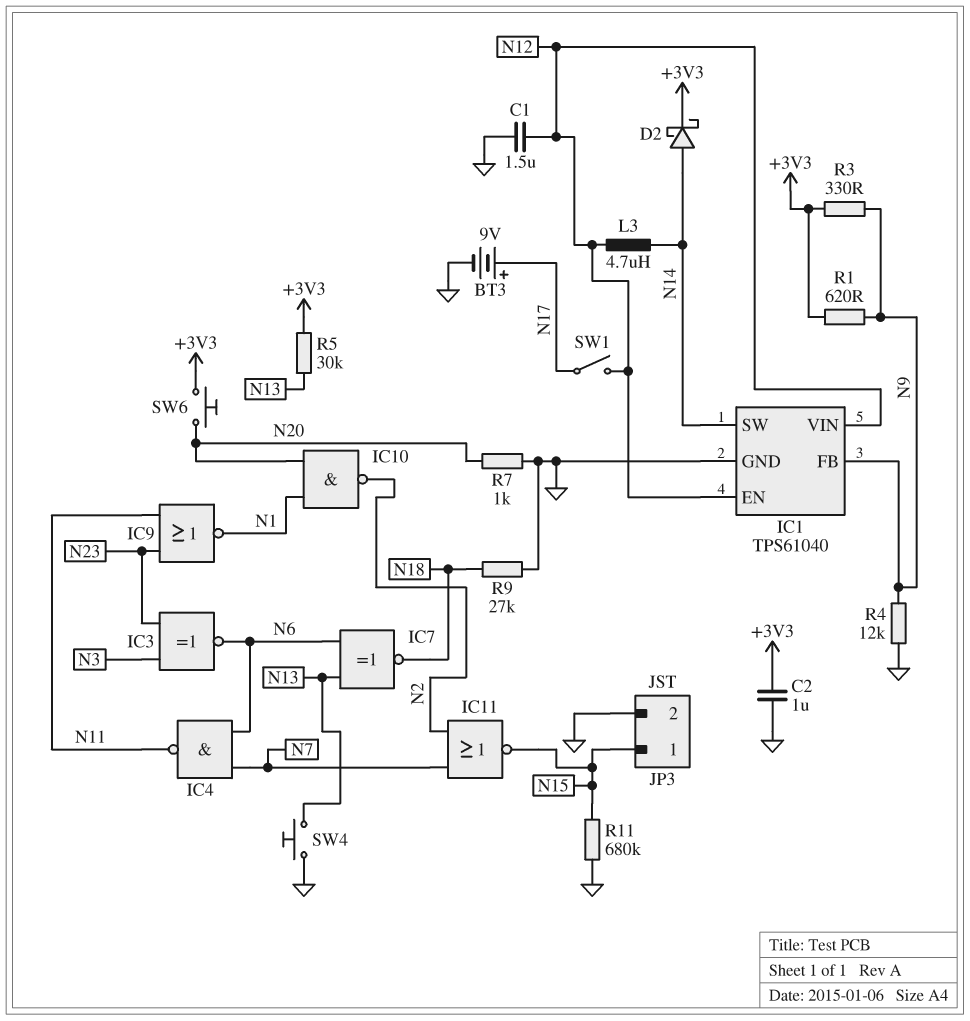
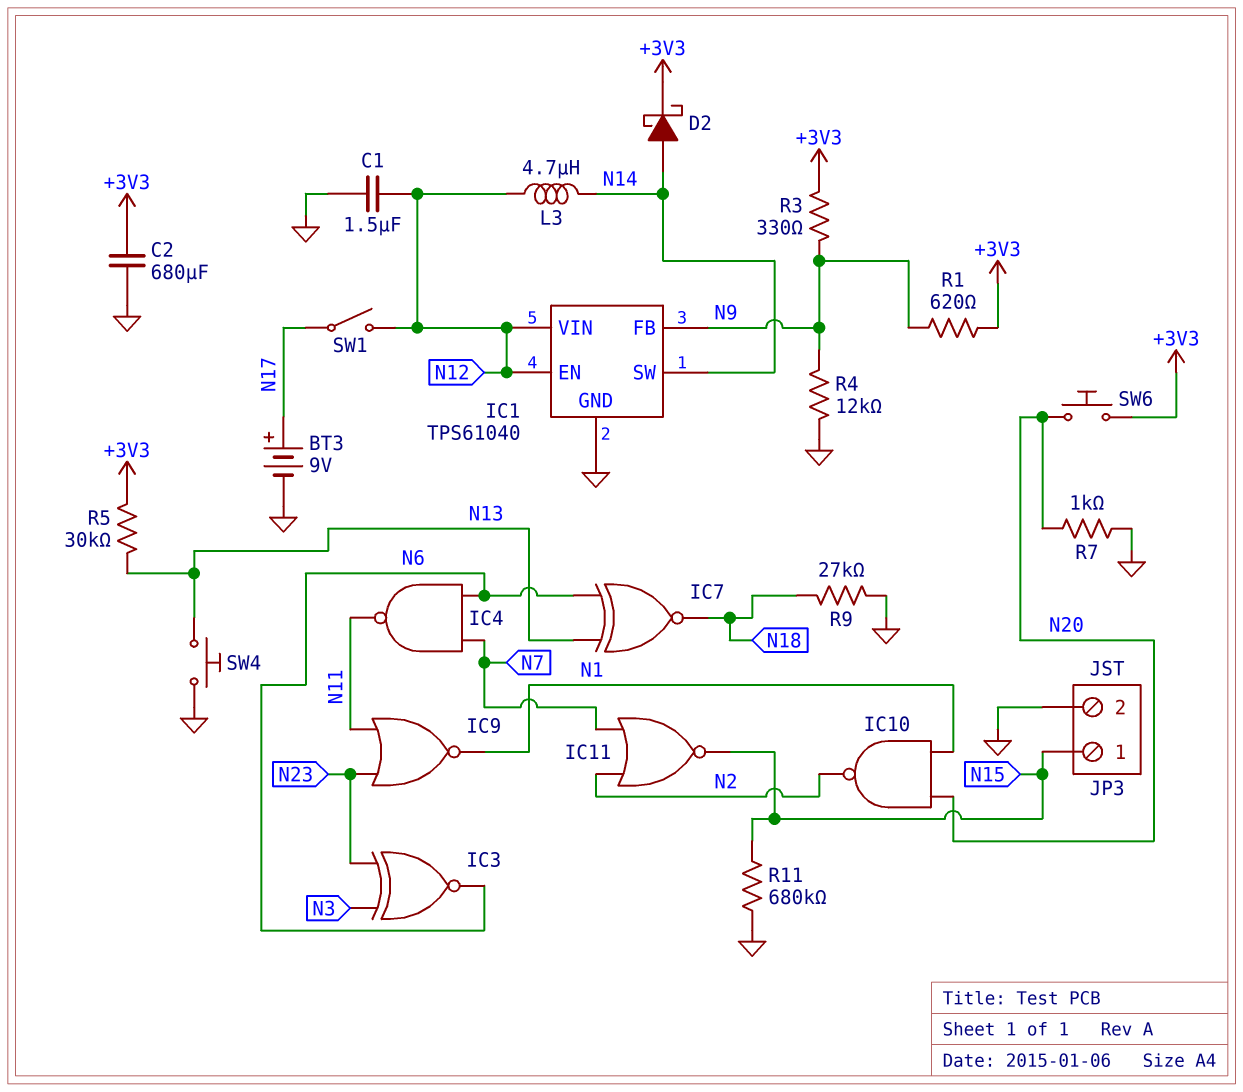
C2: 1uF (+3V3, GND) -> 680uF (+3V3, GND)

